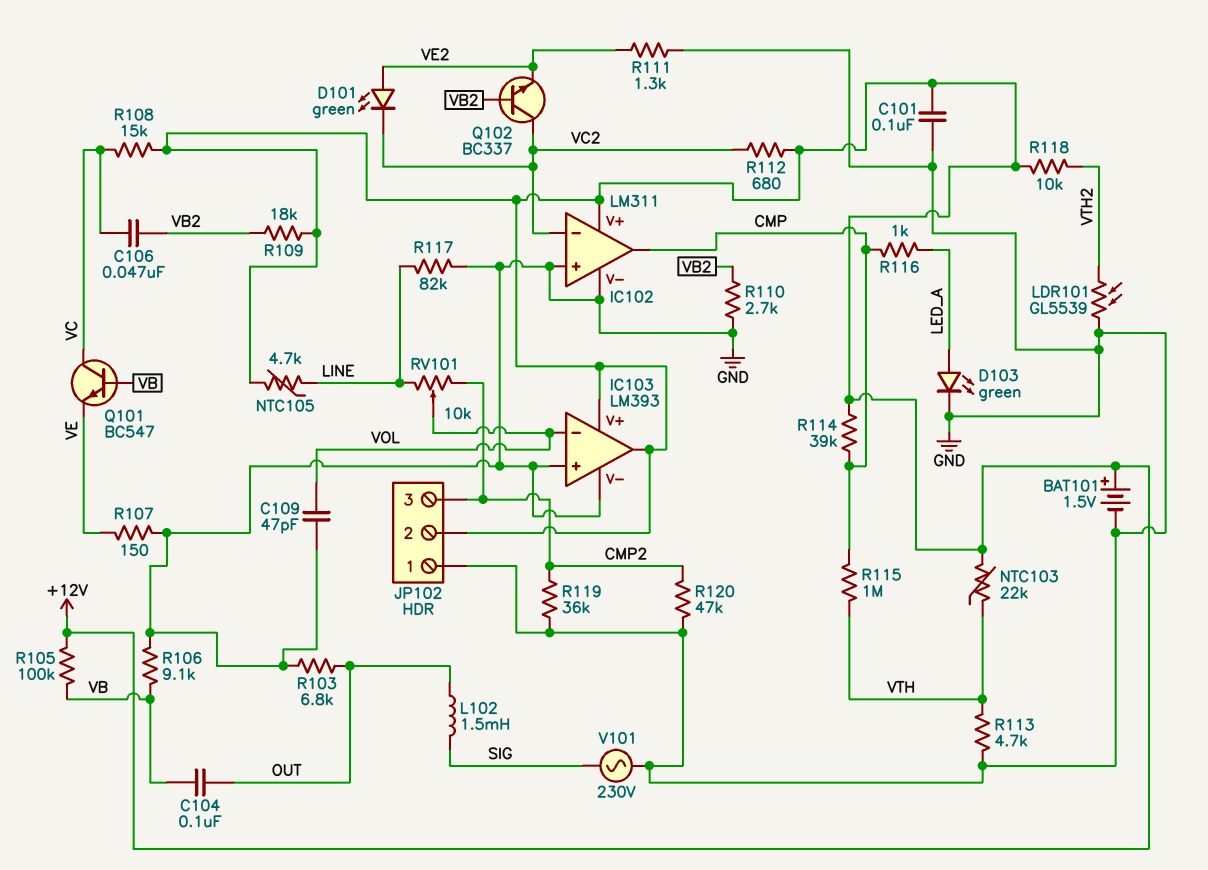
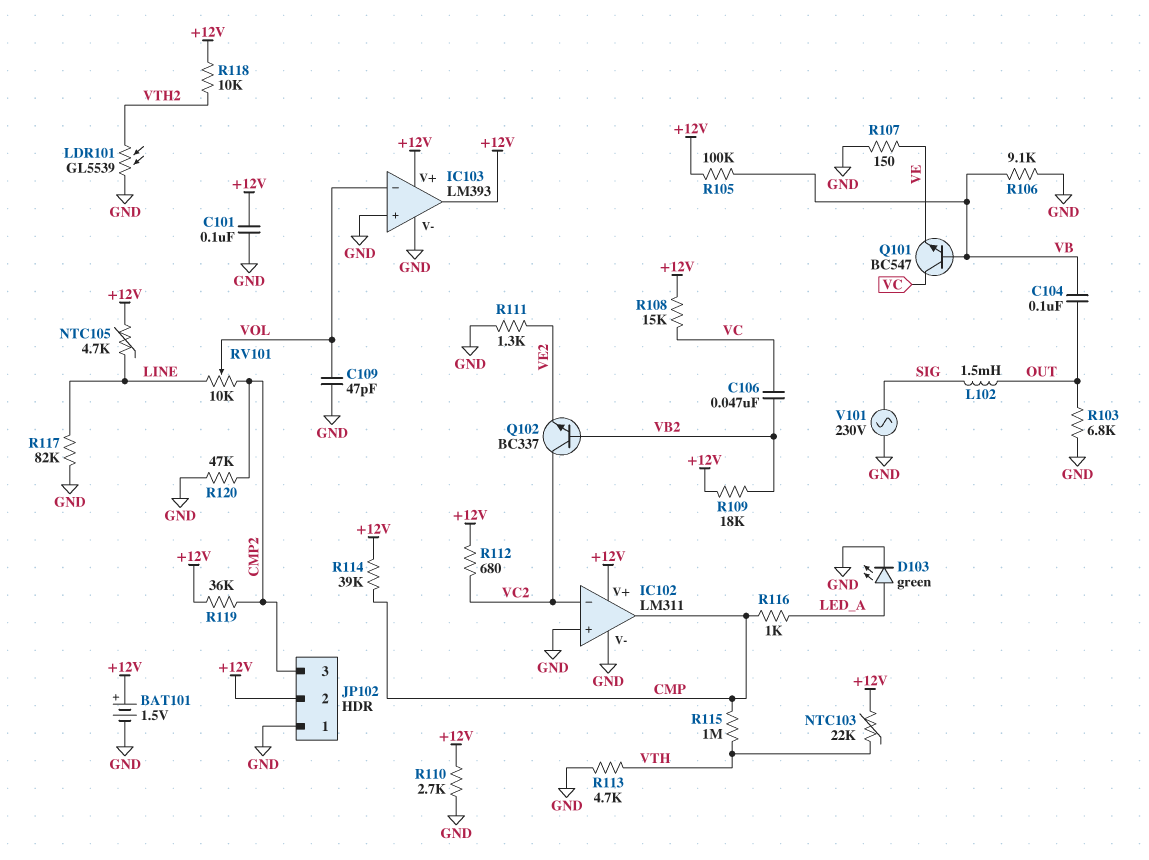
D101: LED green (A VE2, K VC2) -> none
R110: 2.7k (GND, VB2) -> 2.7k (+12V, GND)
R119: 36k (CMP2, GND) -> 36k (+12V, CMP2)

